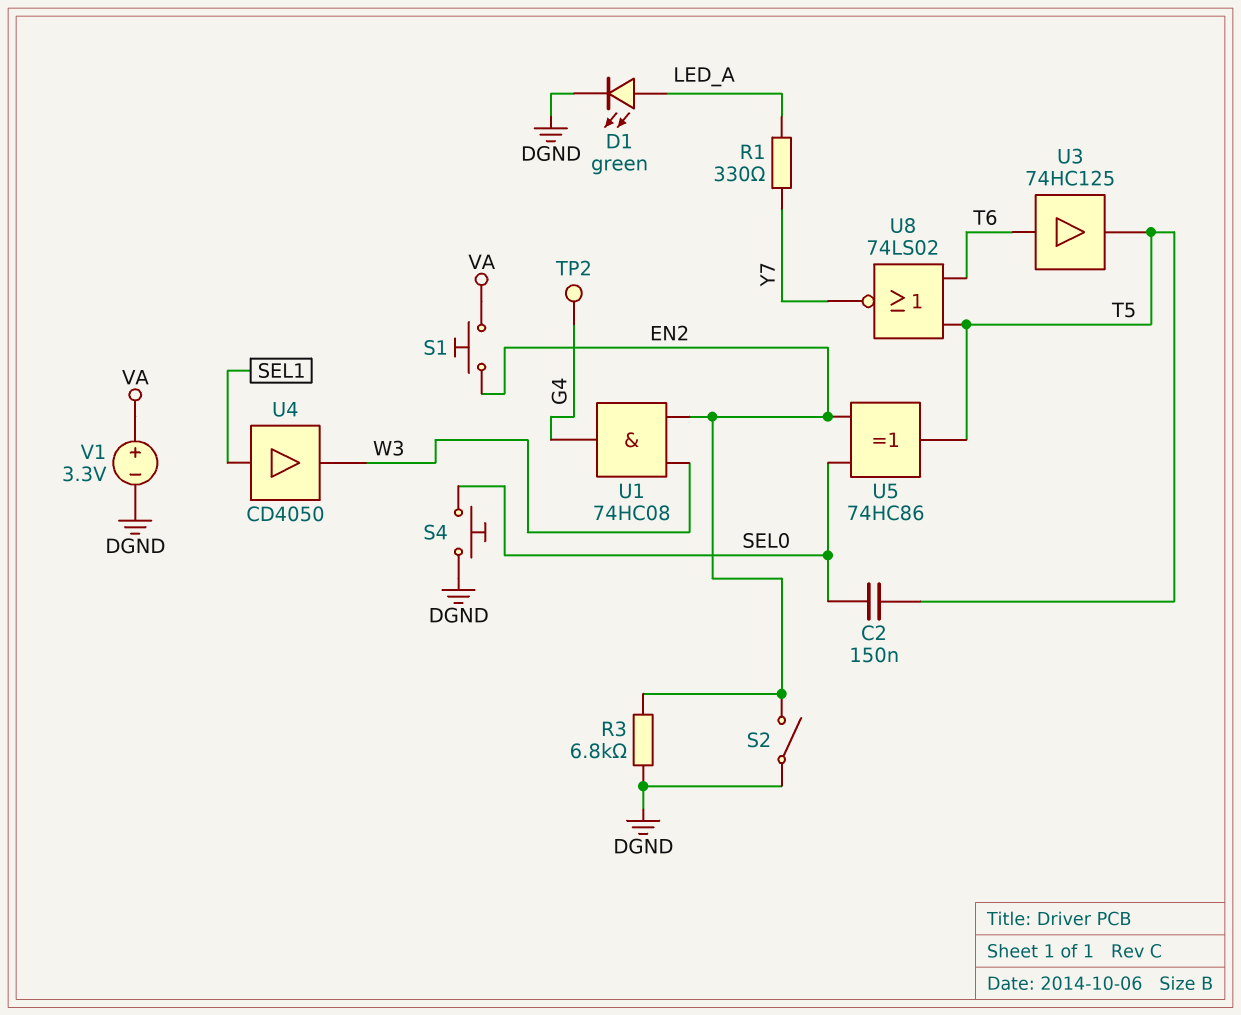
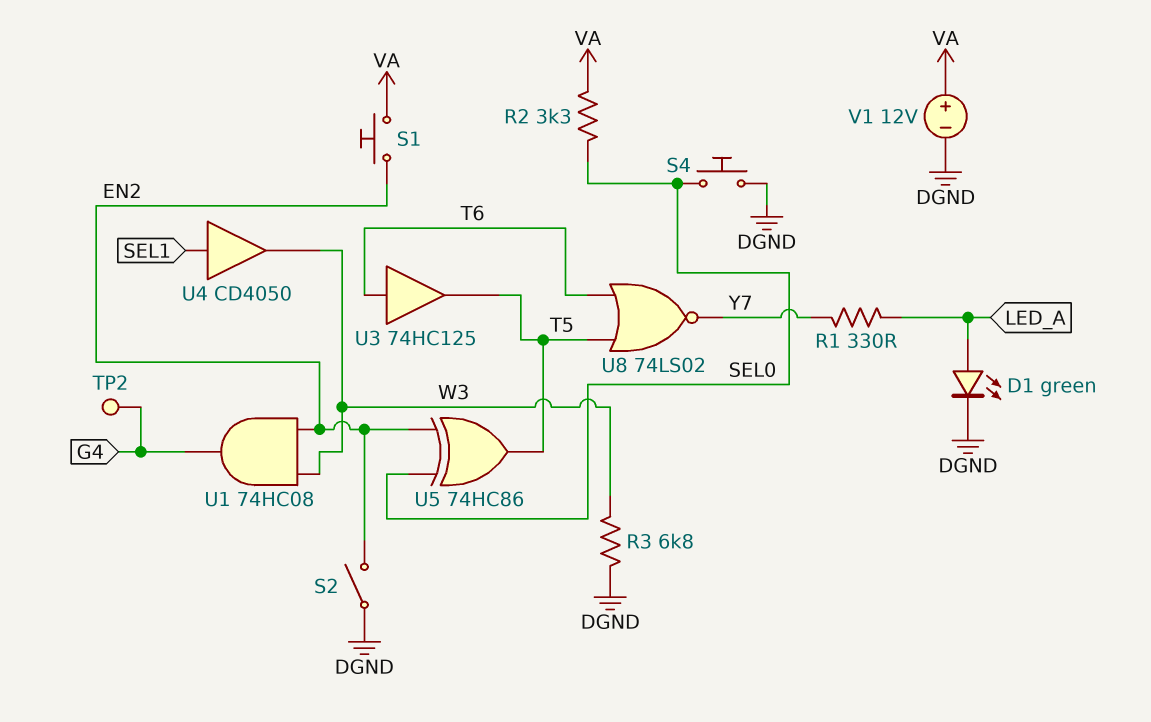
C2: 150nF (SEL0, T5) -> none
R2: none -> 3.3k (SEL0, VA)
R3: 6.8k (DGND, EN2) -> 6.8k (DGND, W3)
V1: 3.3V (plus VA, minus DGND) -> 12V (plus VA, minus DGND)

